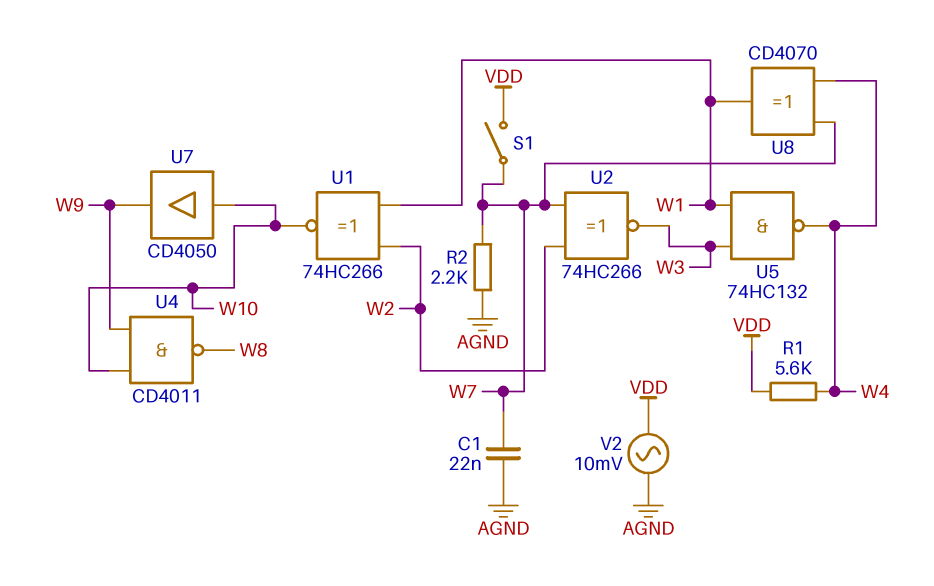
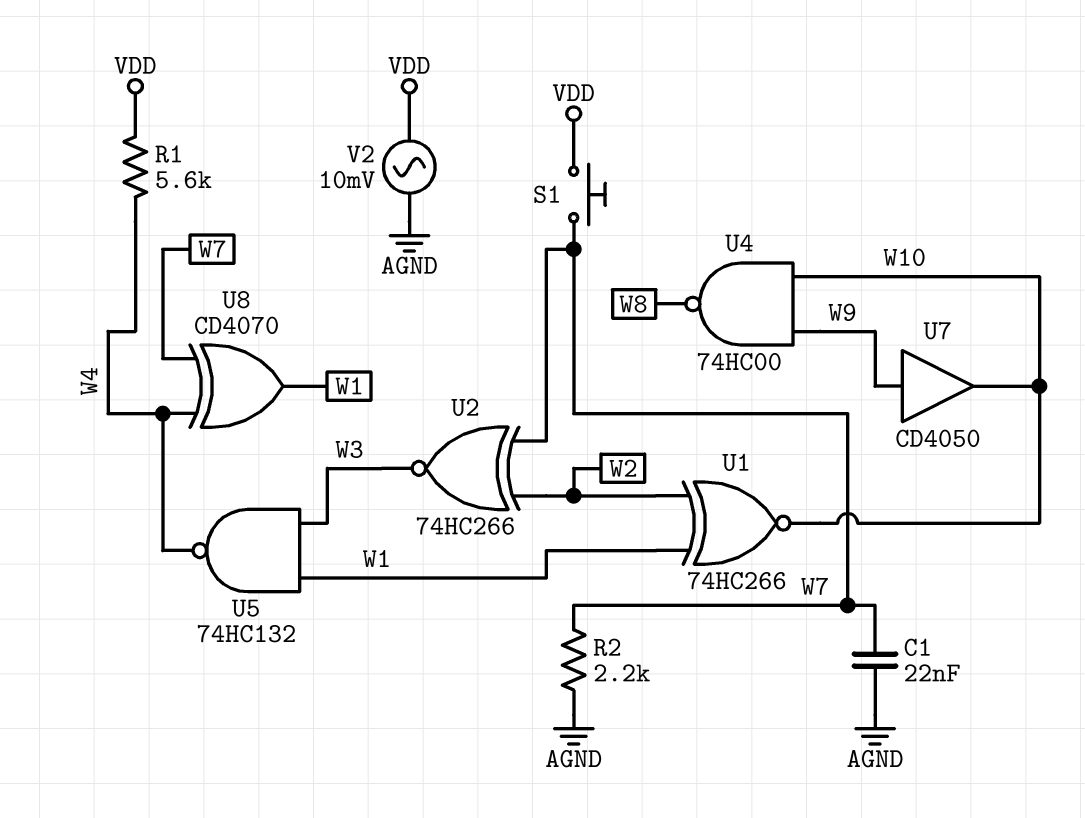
S1: switch (VDD, W7) -> button (VDD, W7)
U4: NAND CD4011 (in W9, in W10, out W8) -> NAND 74HC00 (in W9, in W10, out W8)
U7: buffer CD4050 (in W10, out W9) -> buffer CD4050 (in W9, out W10)

